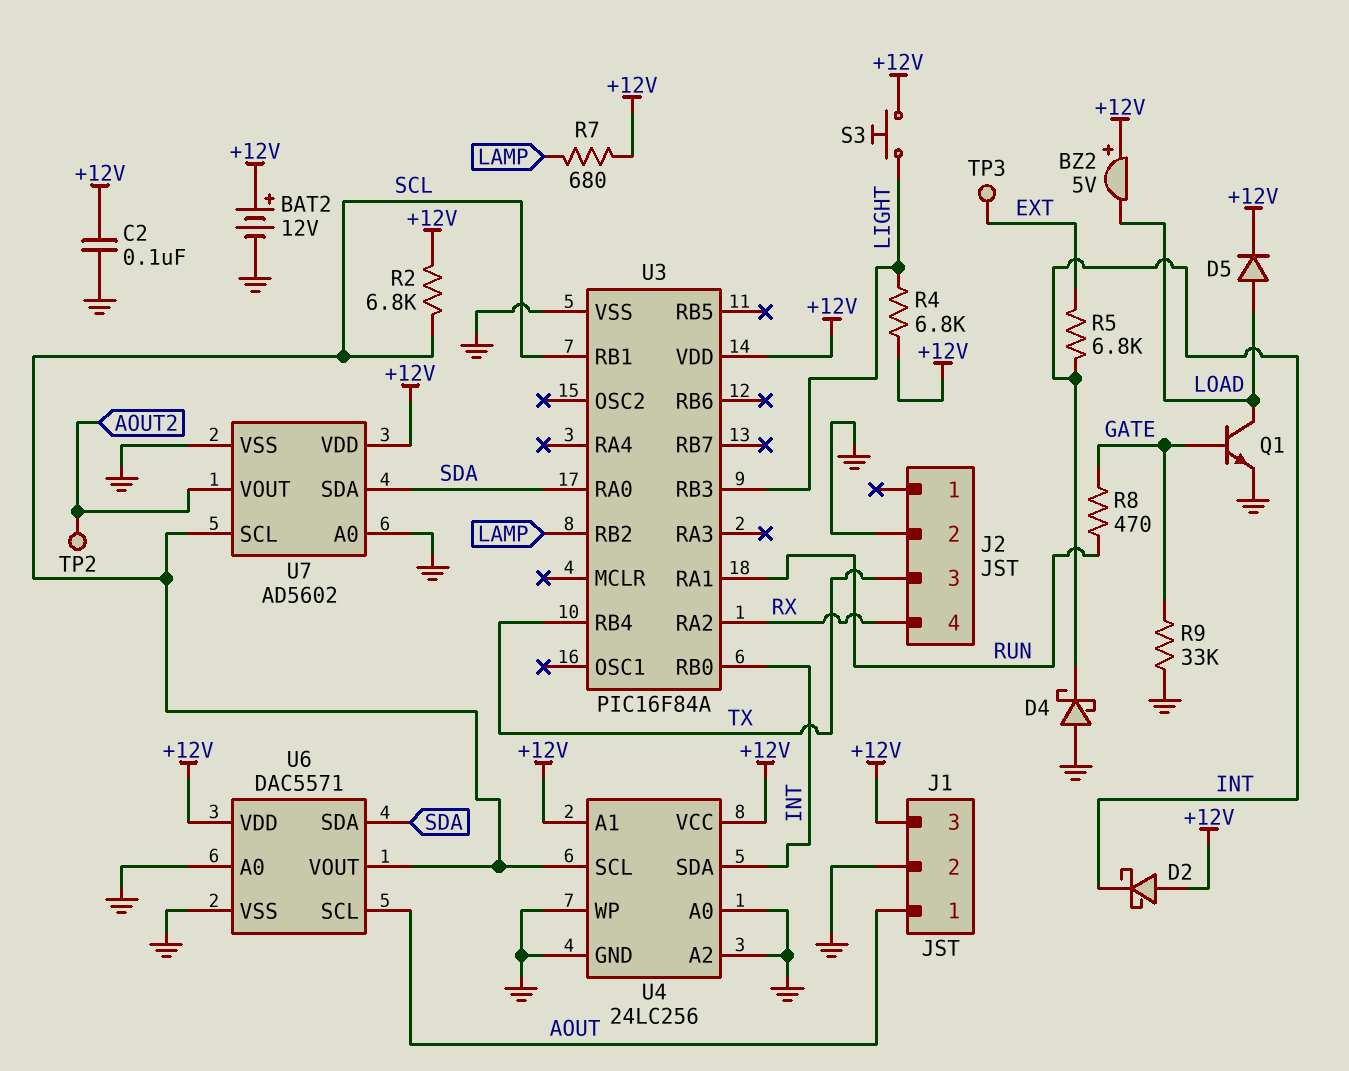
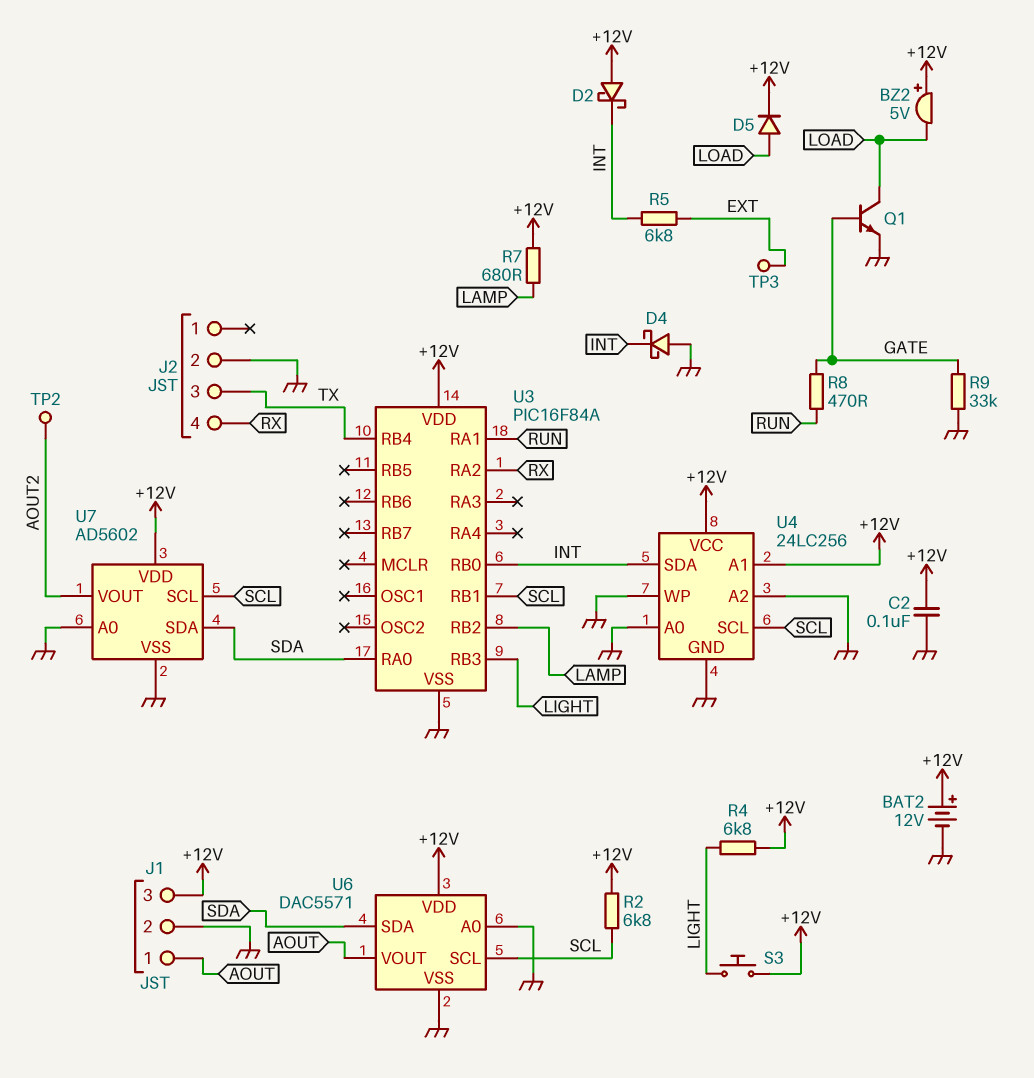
U6 pin SCL: AOUT -> SCL
U6 pin VOUT: SCL -> AOUT

